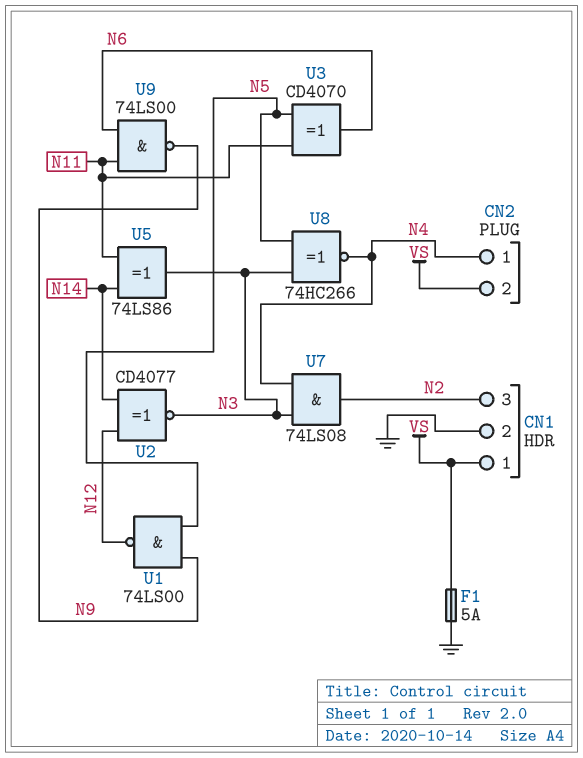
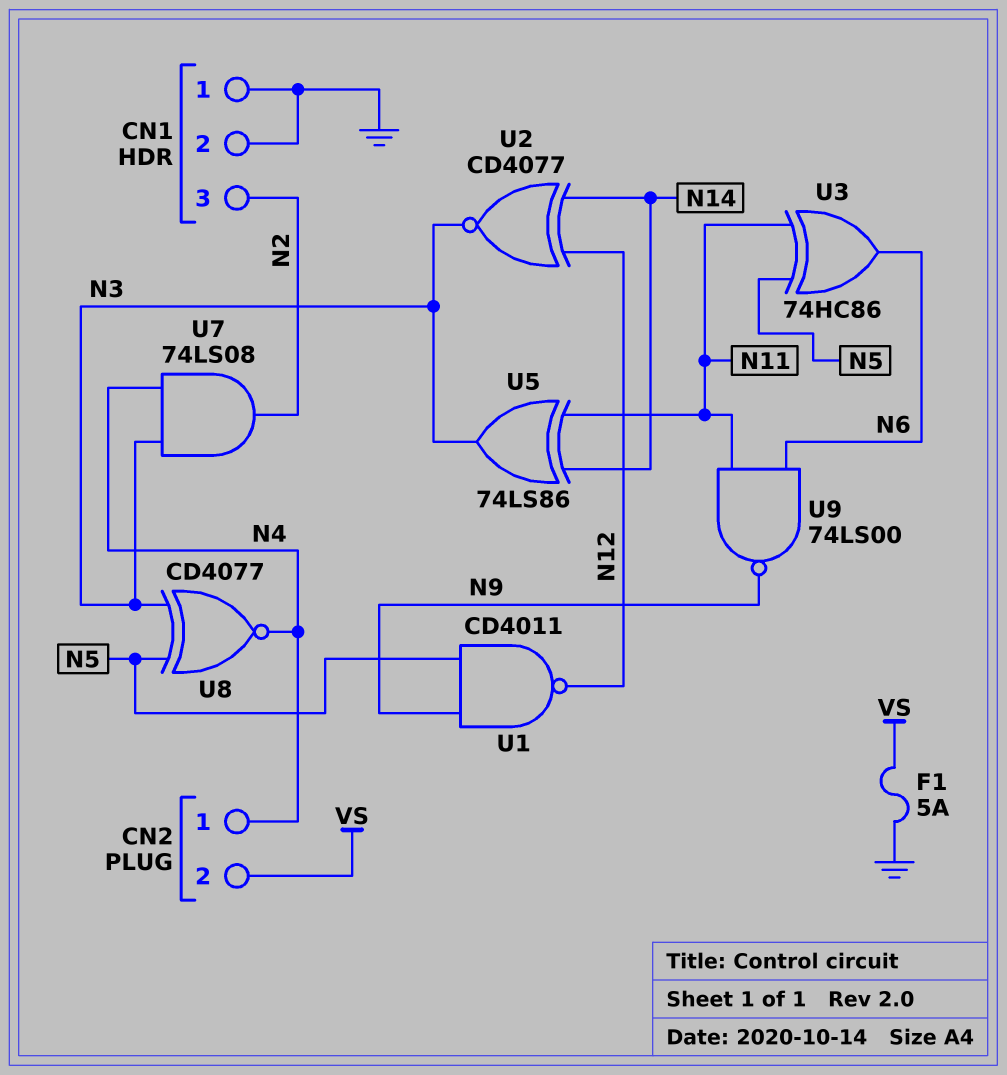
CN1 pin 1: VS -> GND
U1: NAND 74LS00 (in N5, in N9, out N12) -> NAND CD4011 (in N5, in N9, out N12)
U3: XOR CD4070 (in N5, in N11, out N6) -> XOR 74HC86 (in N5, in N11, out N6)
U8: XNOR 74HC266 (in N3, in N5, out N4) -> XNOR CD4077 (in N3, in N5, out N4)

